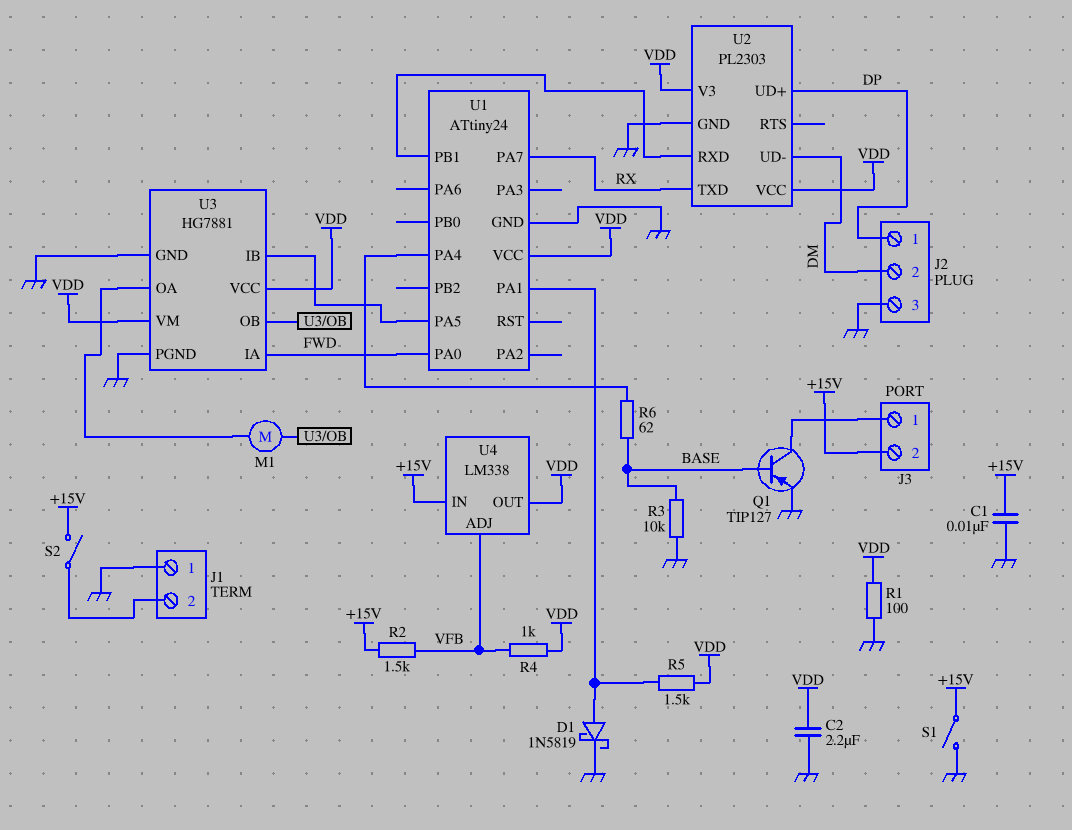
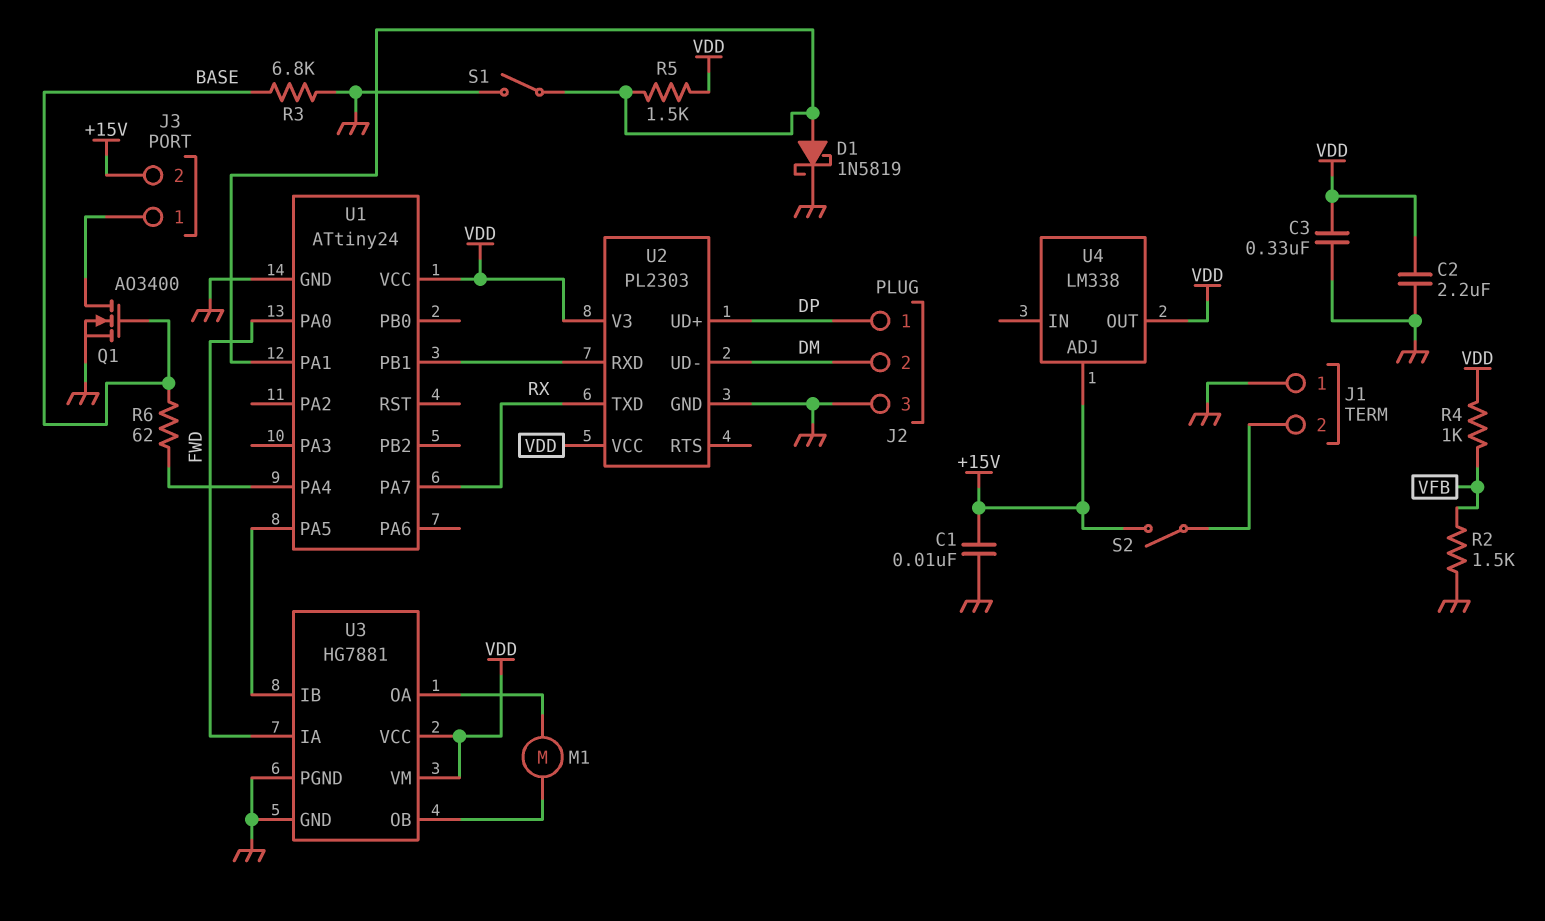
C3: none -> 330nF (GND, VDD)
Q1: PNP TIP127 (B BASE, C J3/1, E GND) -> NMOS AO3400 (G BASE, D J3/1, S GND)
R1: 100 (GND, VDD) -> none
R2: 1.5k (+15V, VFB) -> 1.5k (GND, VFB)
R3: 10k (BASE, GND) -> 6.8k (BASE, GND)
S1: switch (+15V, GND) -> switch (GND, U1/PA1)
U4 pin ADJ: VFB -> +15V
U4 pin IN: +15V -> none

